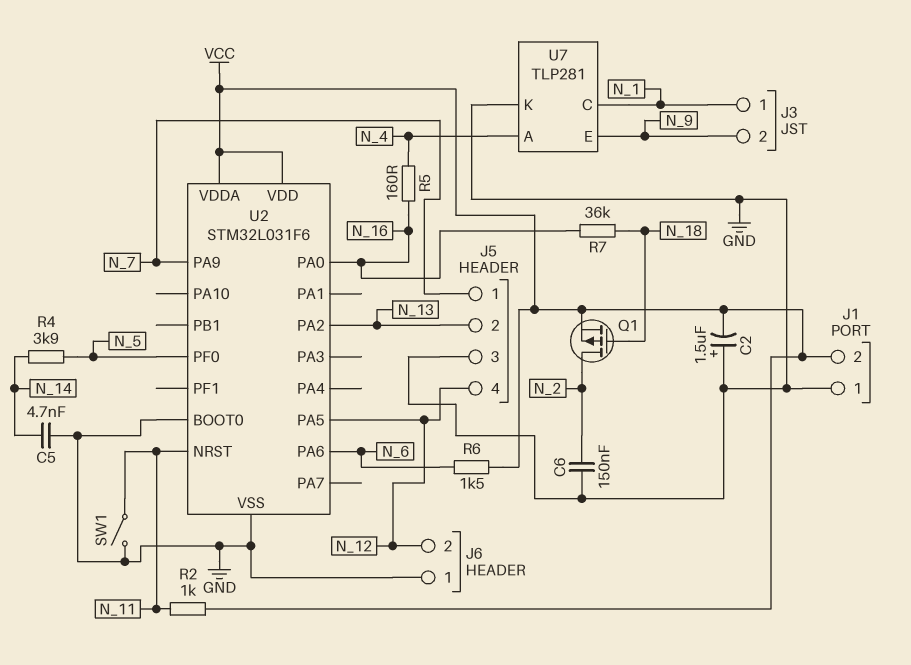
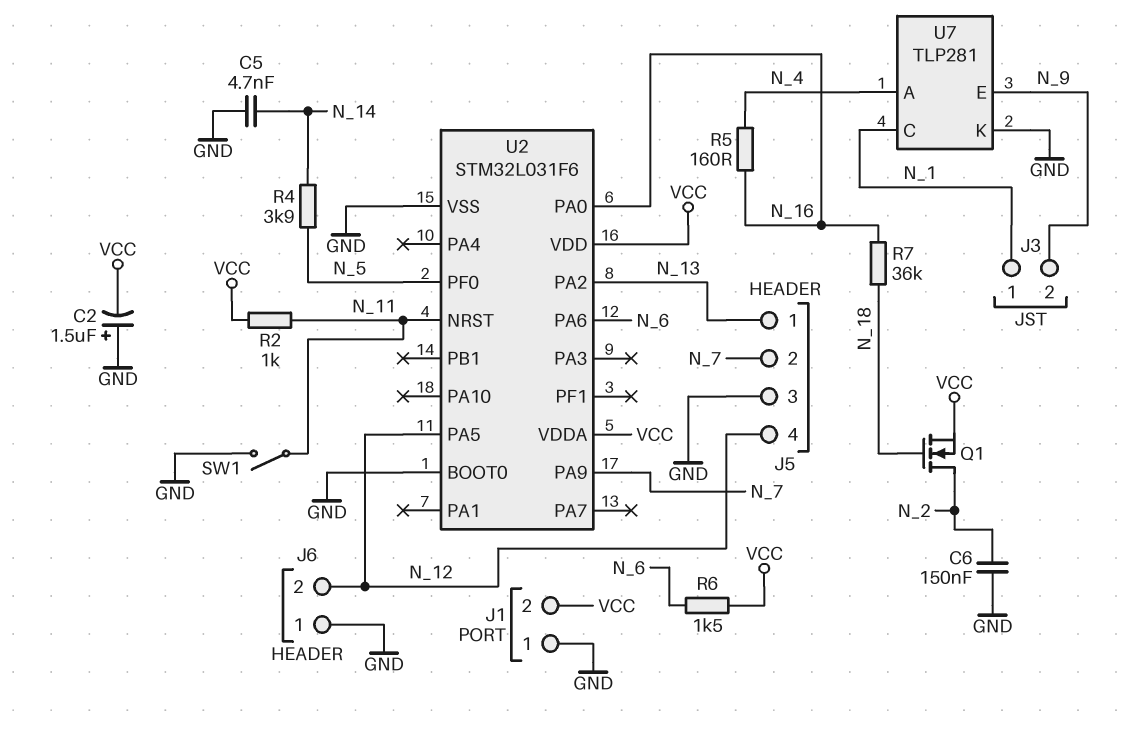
J5 pin 1: N_7 -> N_13
J5 pin 2: N_13 -> N_7
Q1: PMOS (G N_18, D N_2, S VCC) -> NMOS (G N_18, D N_2, S VCC)

